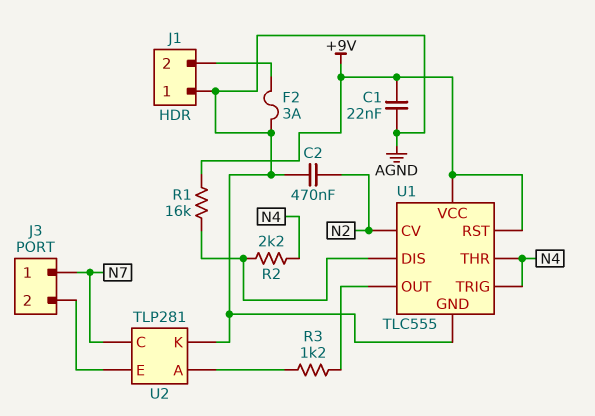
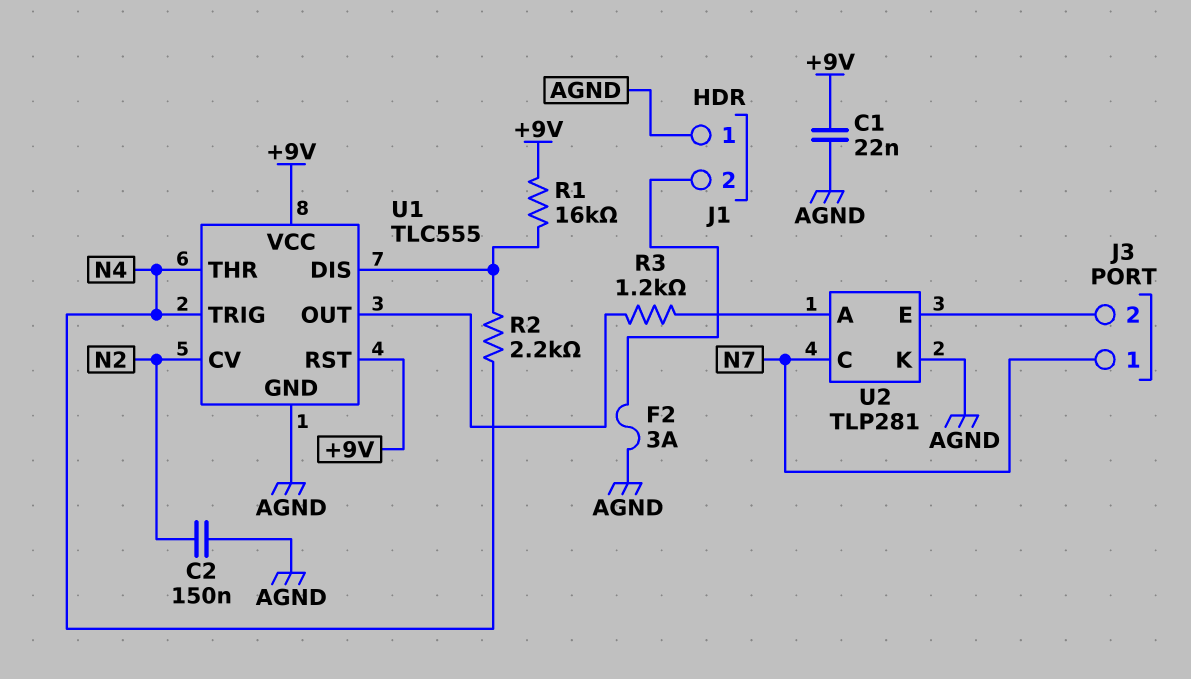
C2: 470nF (AGND, N2) -> 150nF (AGND, N2)

